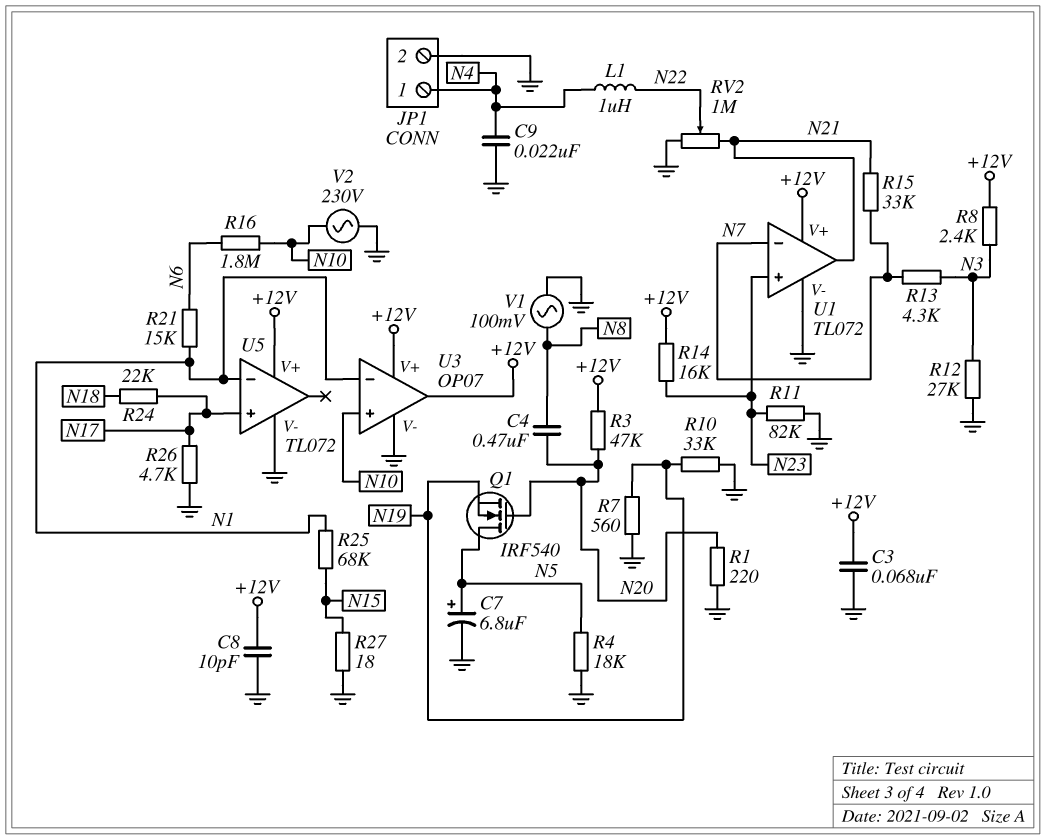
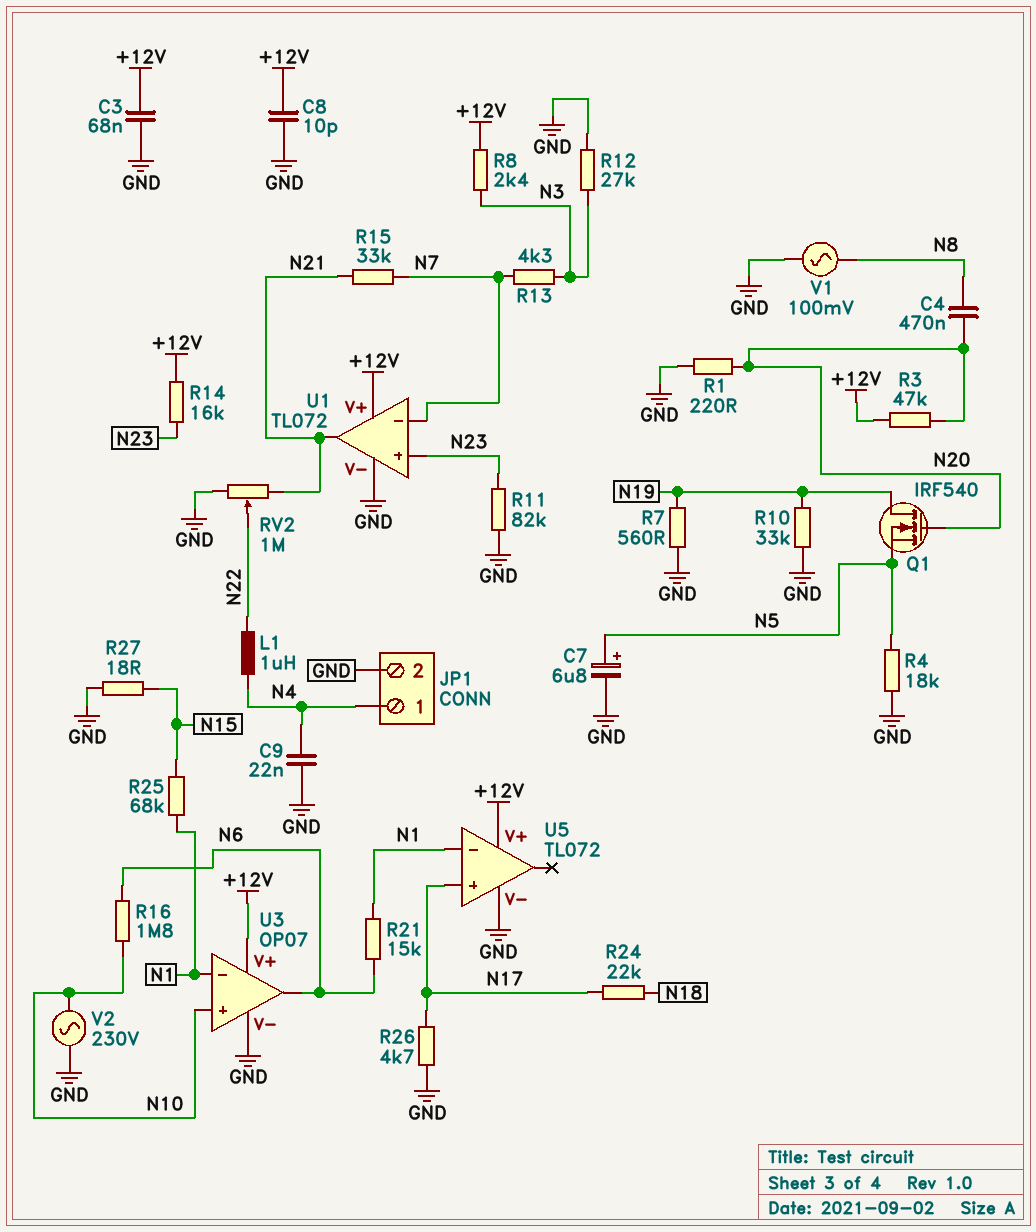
Q1: NMOS IRF540 (G N20, D N5, S N19) -> NMOS IRF540 (G N20, D N19, S N5)
U3 pin out: +12V -> N6

